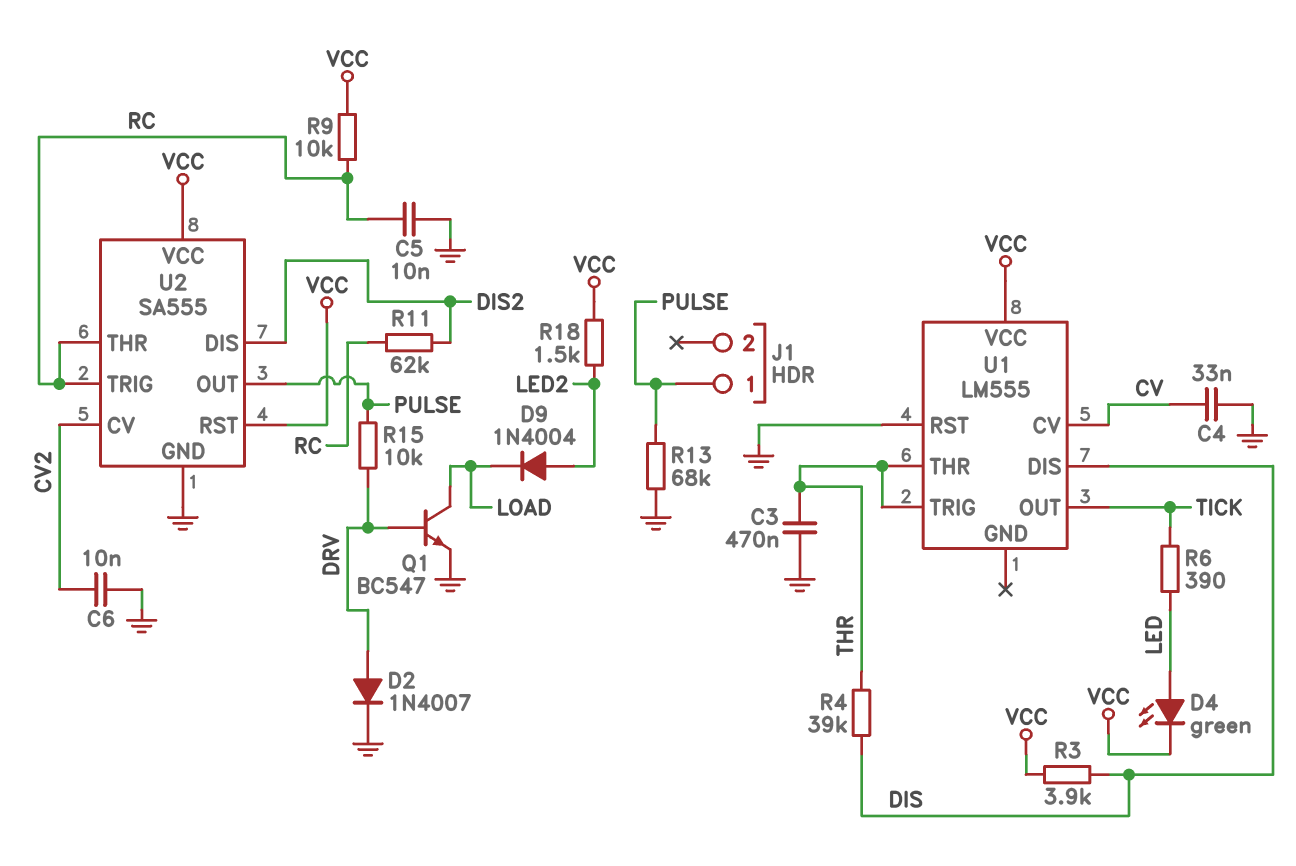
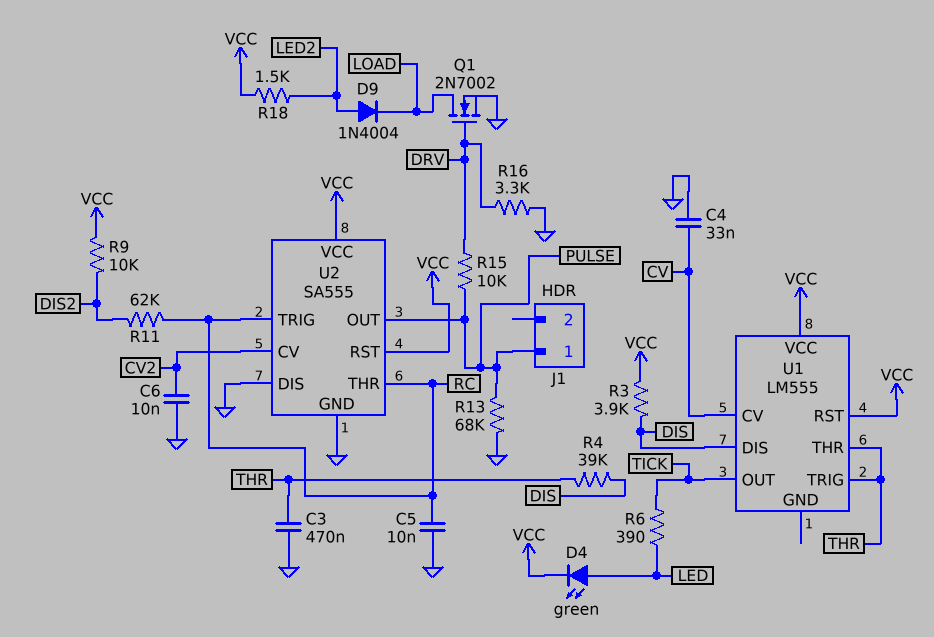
D2: diode 1N4007 (A DRV, K GND) -> none
Q1: NPN BC547 (B DRV, C LOAD, E GND) -> NMOS 2N7002 (G DRV, D LOAD, S GND)
R9: 10k (RC, VCC) -> 10k (DIS2, VCC)
R16: none -> 3.3k (DRV, GND)
U1 pin RST: GND -> VCC
U2 pin DIS: DIS2 -> GND

